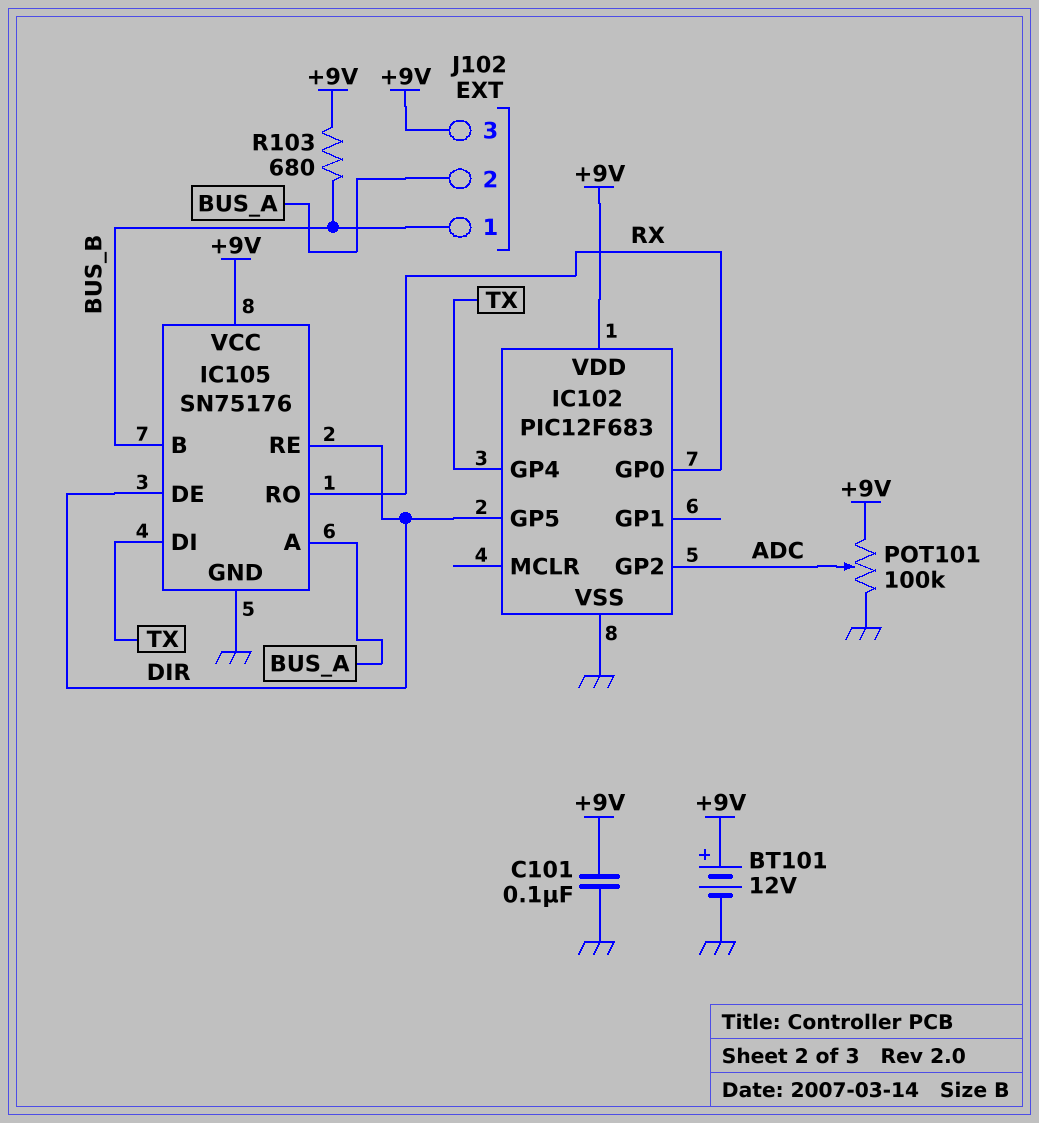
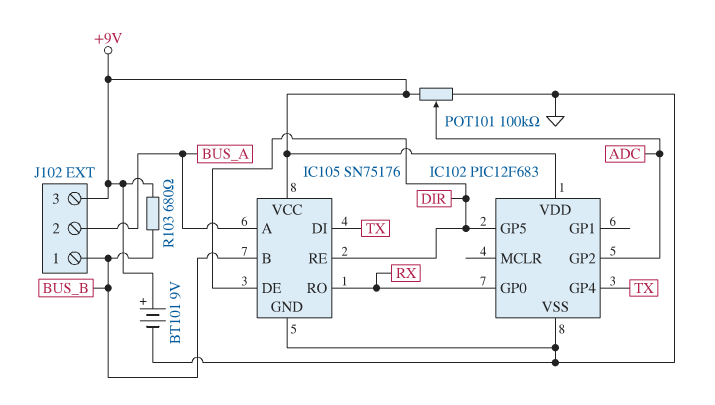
BT101: 12V (plus +9V, minus GND) -> 9V (plus +9V, minus GND)
C101: 100nF (+9V, GND) -> none

